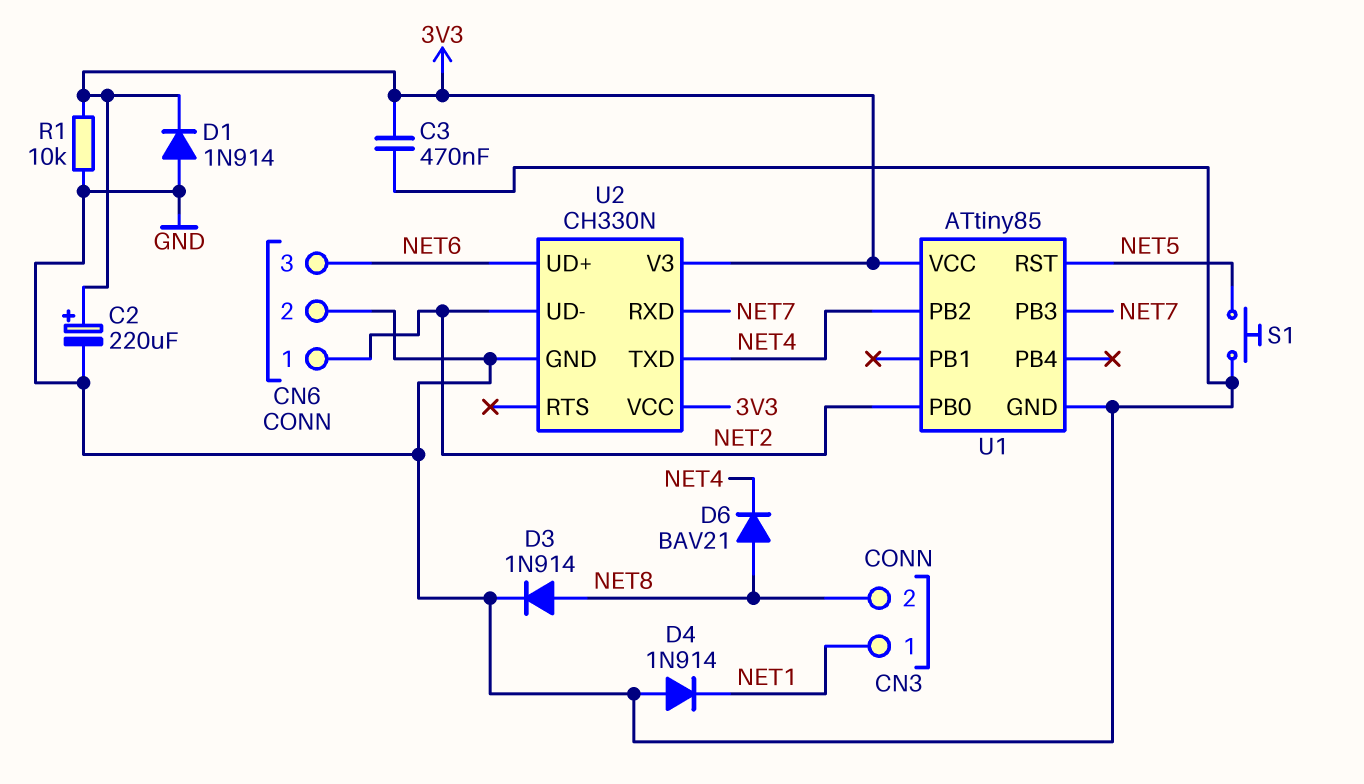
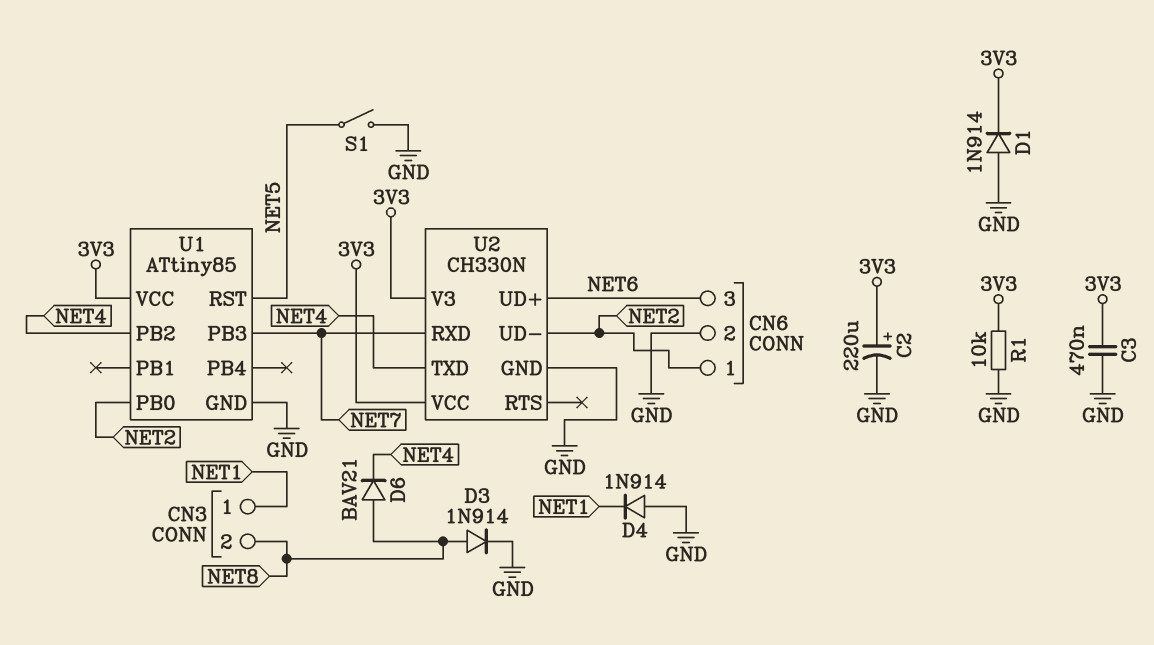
S1: button (GND, NET5) -> switch (GND, NET5)

